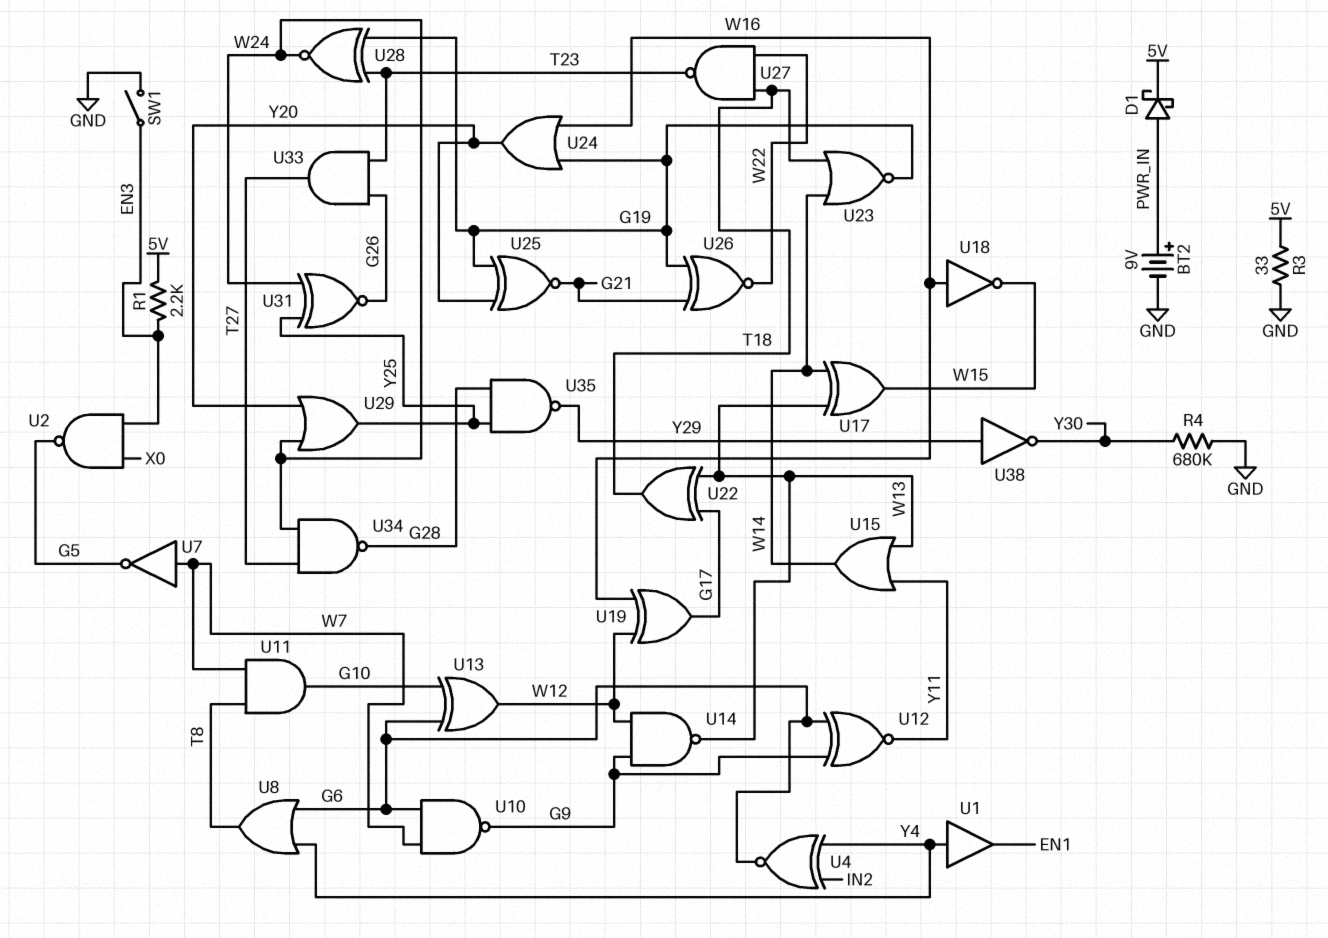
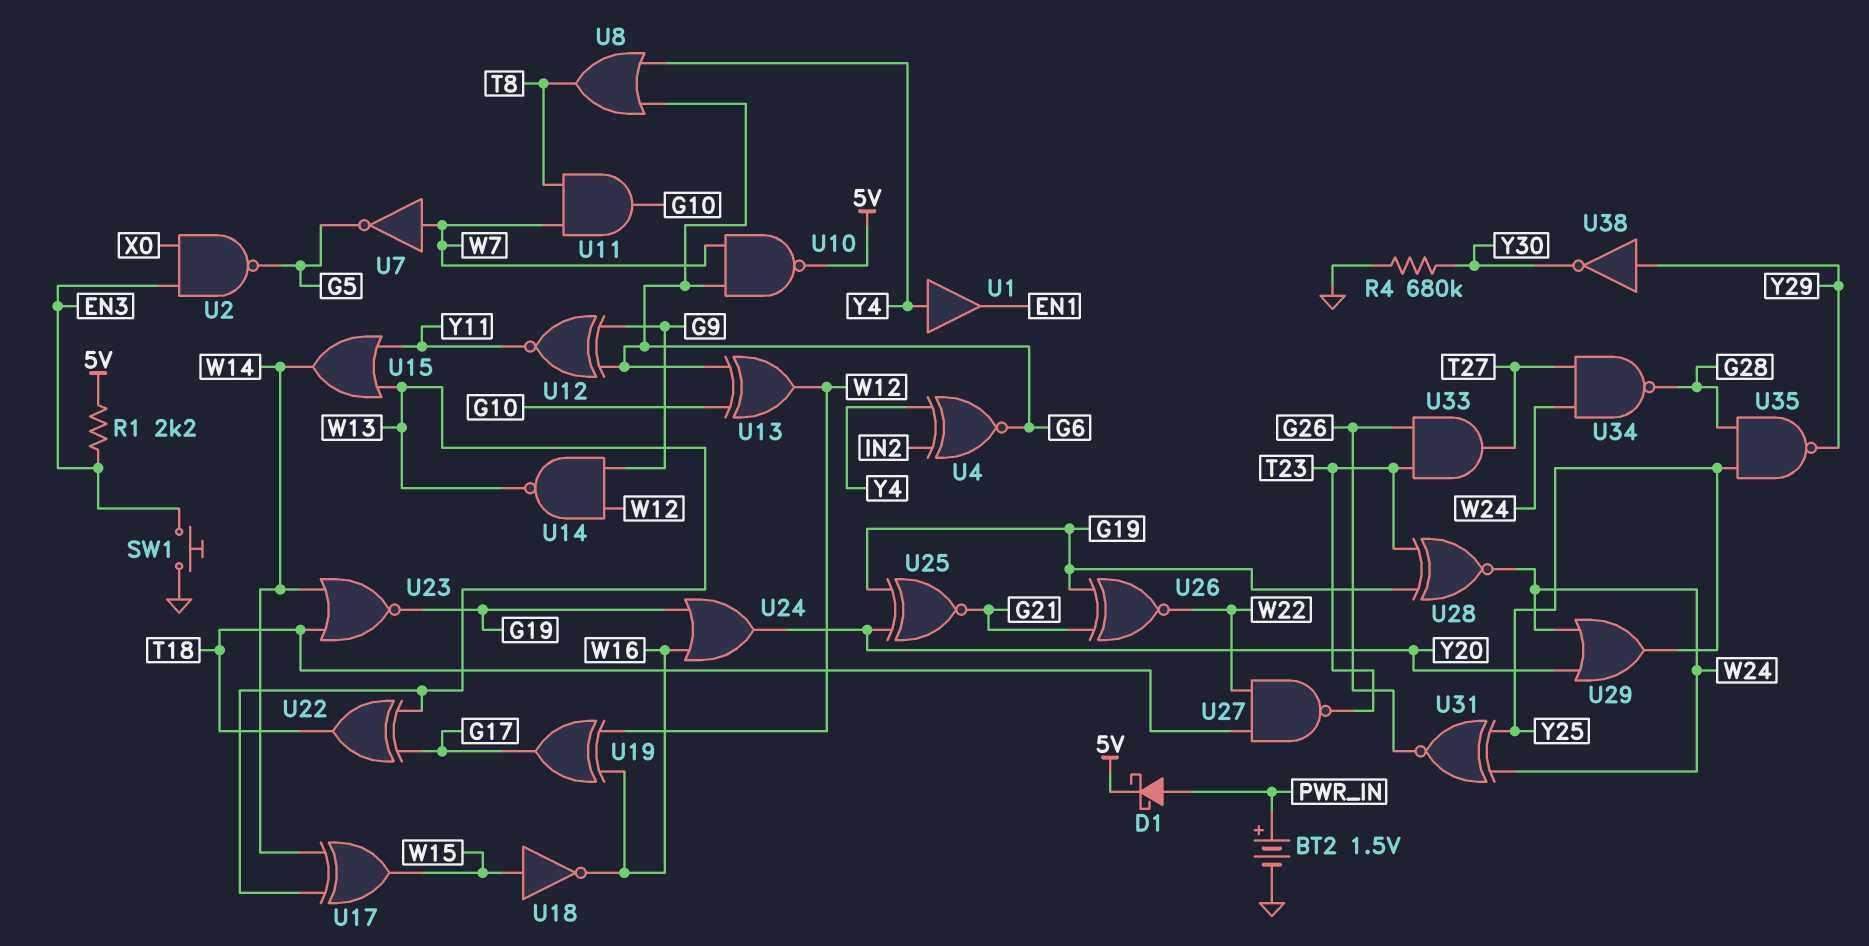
BT2: 9V (plus PWR_IN, minus GND) -> 1.5V (plus PWR_IN, minus GND)
R3: 33 (5V, GND) -> none
SW1: switch (EN3, GND) -> button (EN3, GND)
U10: NAND (in G6, in W7, out G9) -> NAND (in G6, in W7, out 5V)
U18: NOT (in W16, out W15) -> NOT (in W15, out W16)

